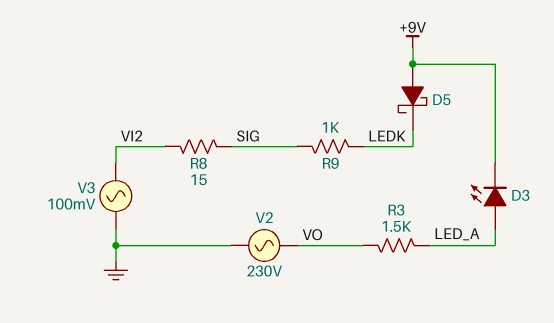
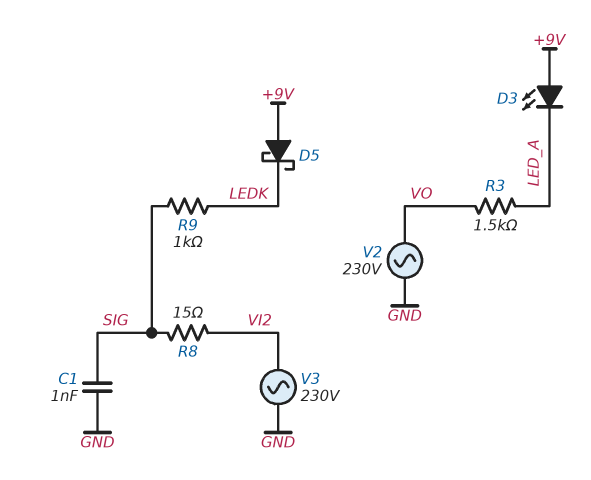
C1: none -> 1nF (GND, SIG)
D3: LED (A LED_A, K +9V) -> LED (A +9V, K LED_A)
V3: AC 100mV (GND, VI2) -> AC 230V (GND, VI2)

